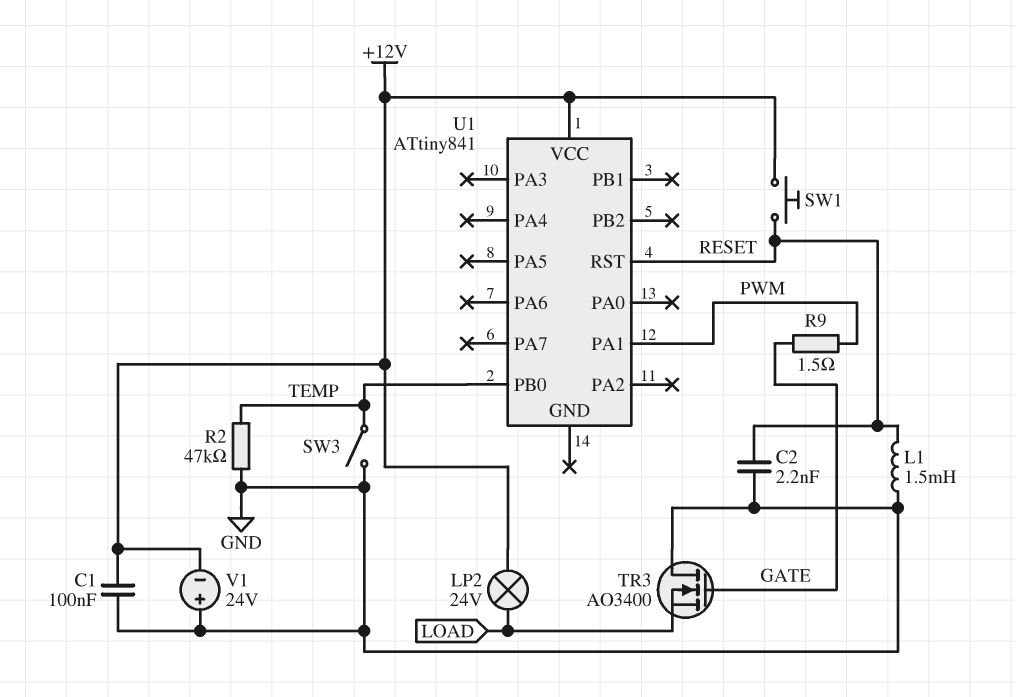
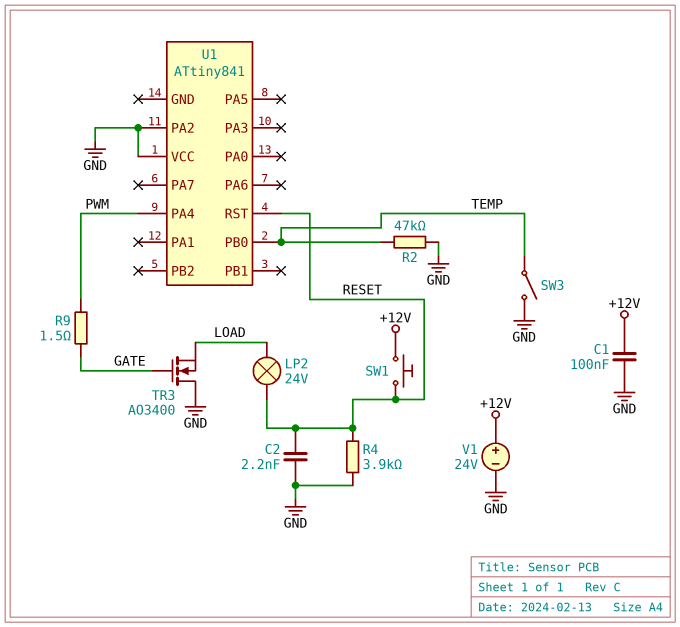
L1: 1.5mH (GND, RESET) -> none
LP2: lamp 24V (+12V, LOAD) -> lamp 24V (LOAD, RESET)
R4: none -> 3.9k (GND, RESET)
U1 pin PA1: PWM -> none
U1 pin PA2: none -> GND
U1 pin PA4: none -> PWM
U1 pin VCC: +12V -> GND
V1: 24V (plus GND, minus +12V) -> 24V (plus +12V, minus GND)

